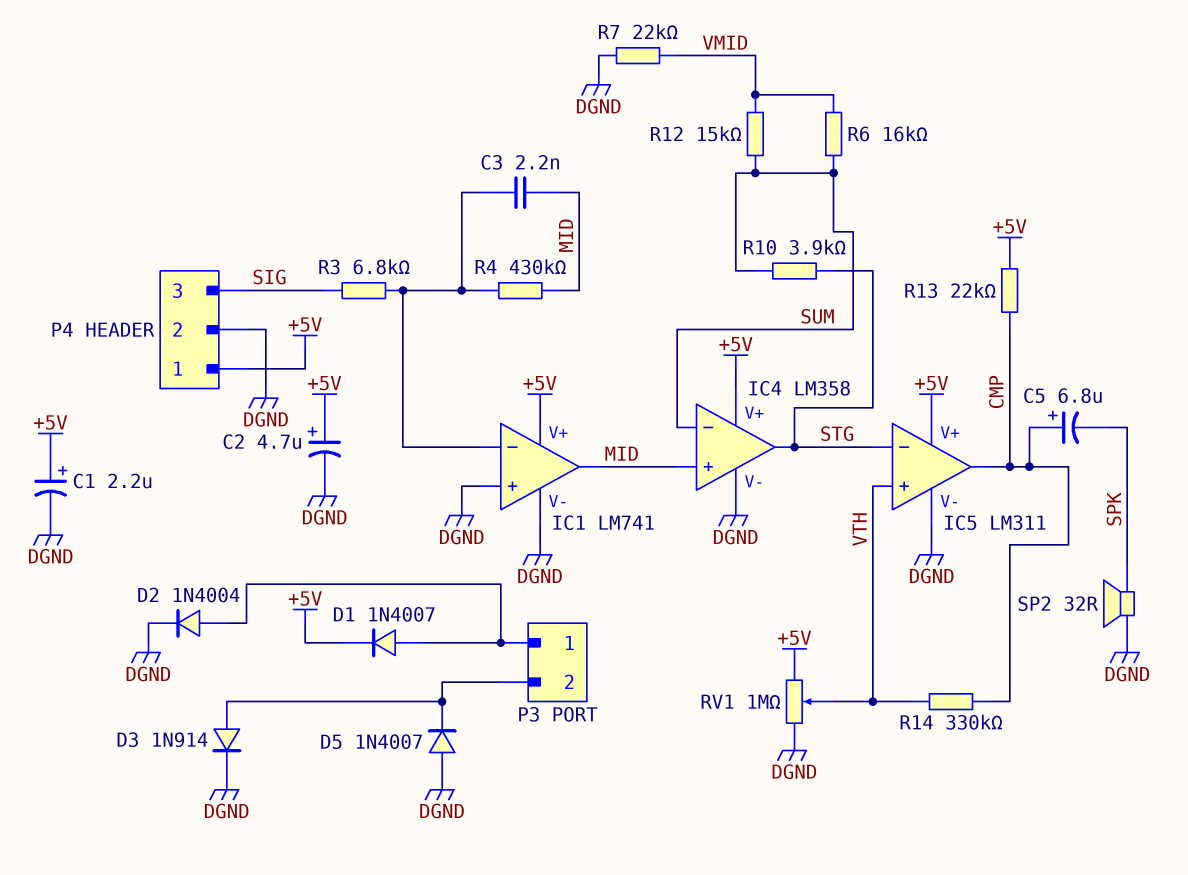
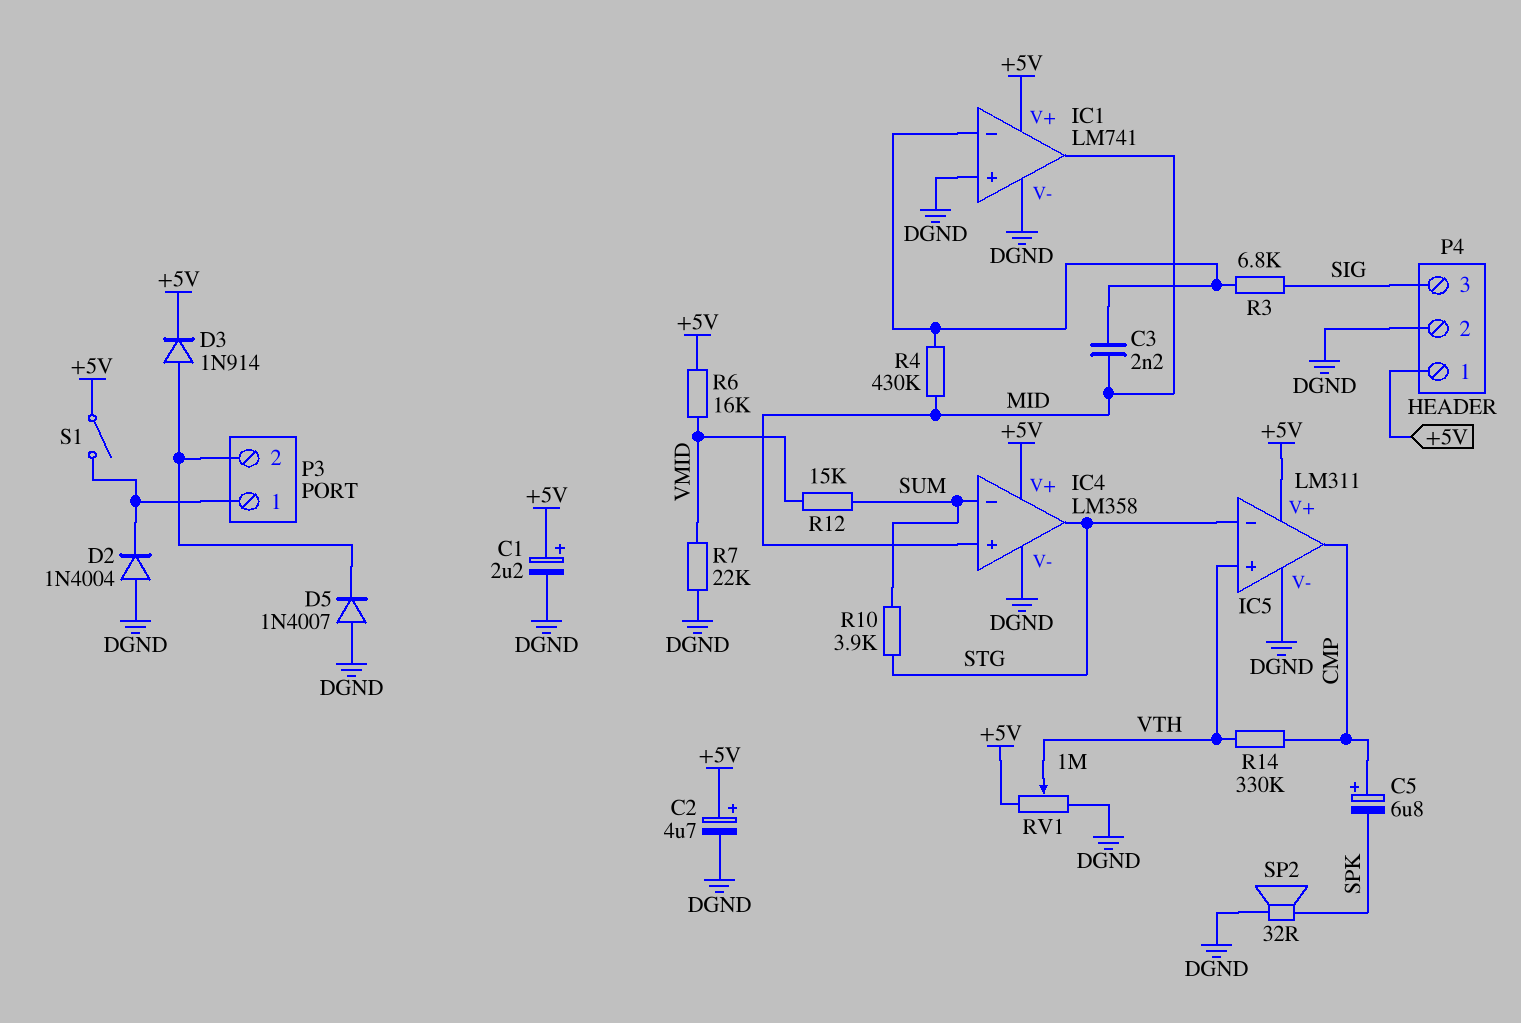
D1: diode 1N4007 (A P3/1, K +5V) -> none
D2: diode 1N4004 (A P3/1, K DGND) -> diode 1N4004 (A DGND, K P3/1)
D3: diode 1N914 (A P3/2, K DGND) -> diode 1N914 (A P3/2, K +5V)
R6: 16k (SUM, VMID) -> 16k (+5V, VMID)
R13: 22k (+5V, CMP) -> none
S1: none -> switch (+5V, P3/1)

